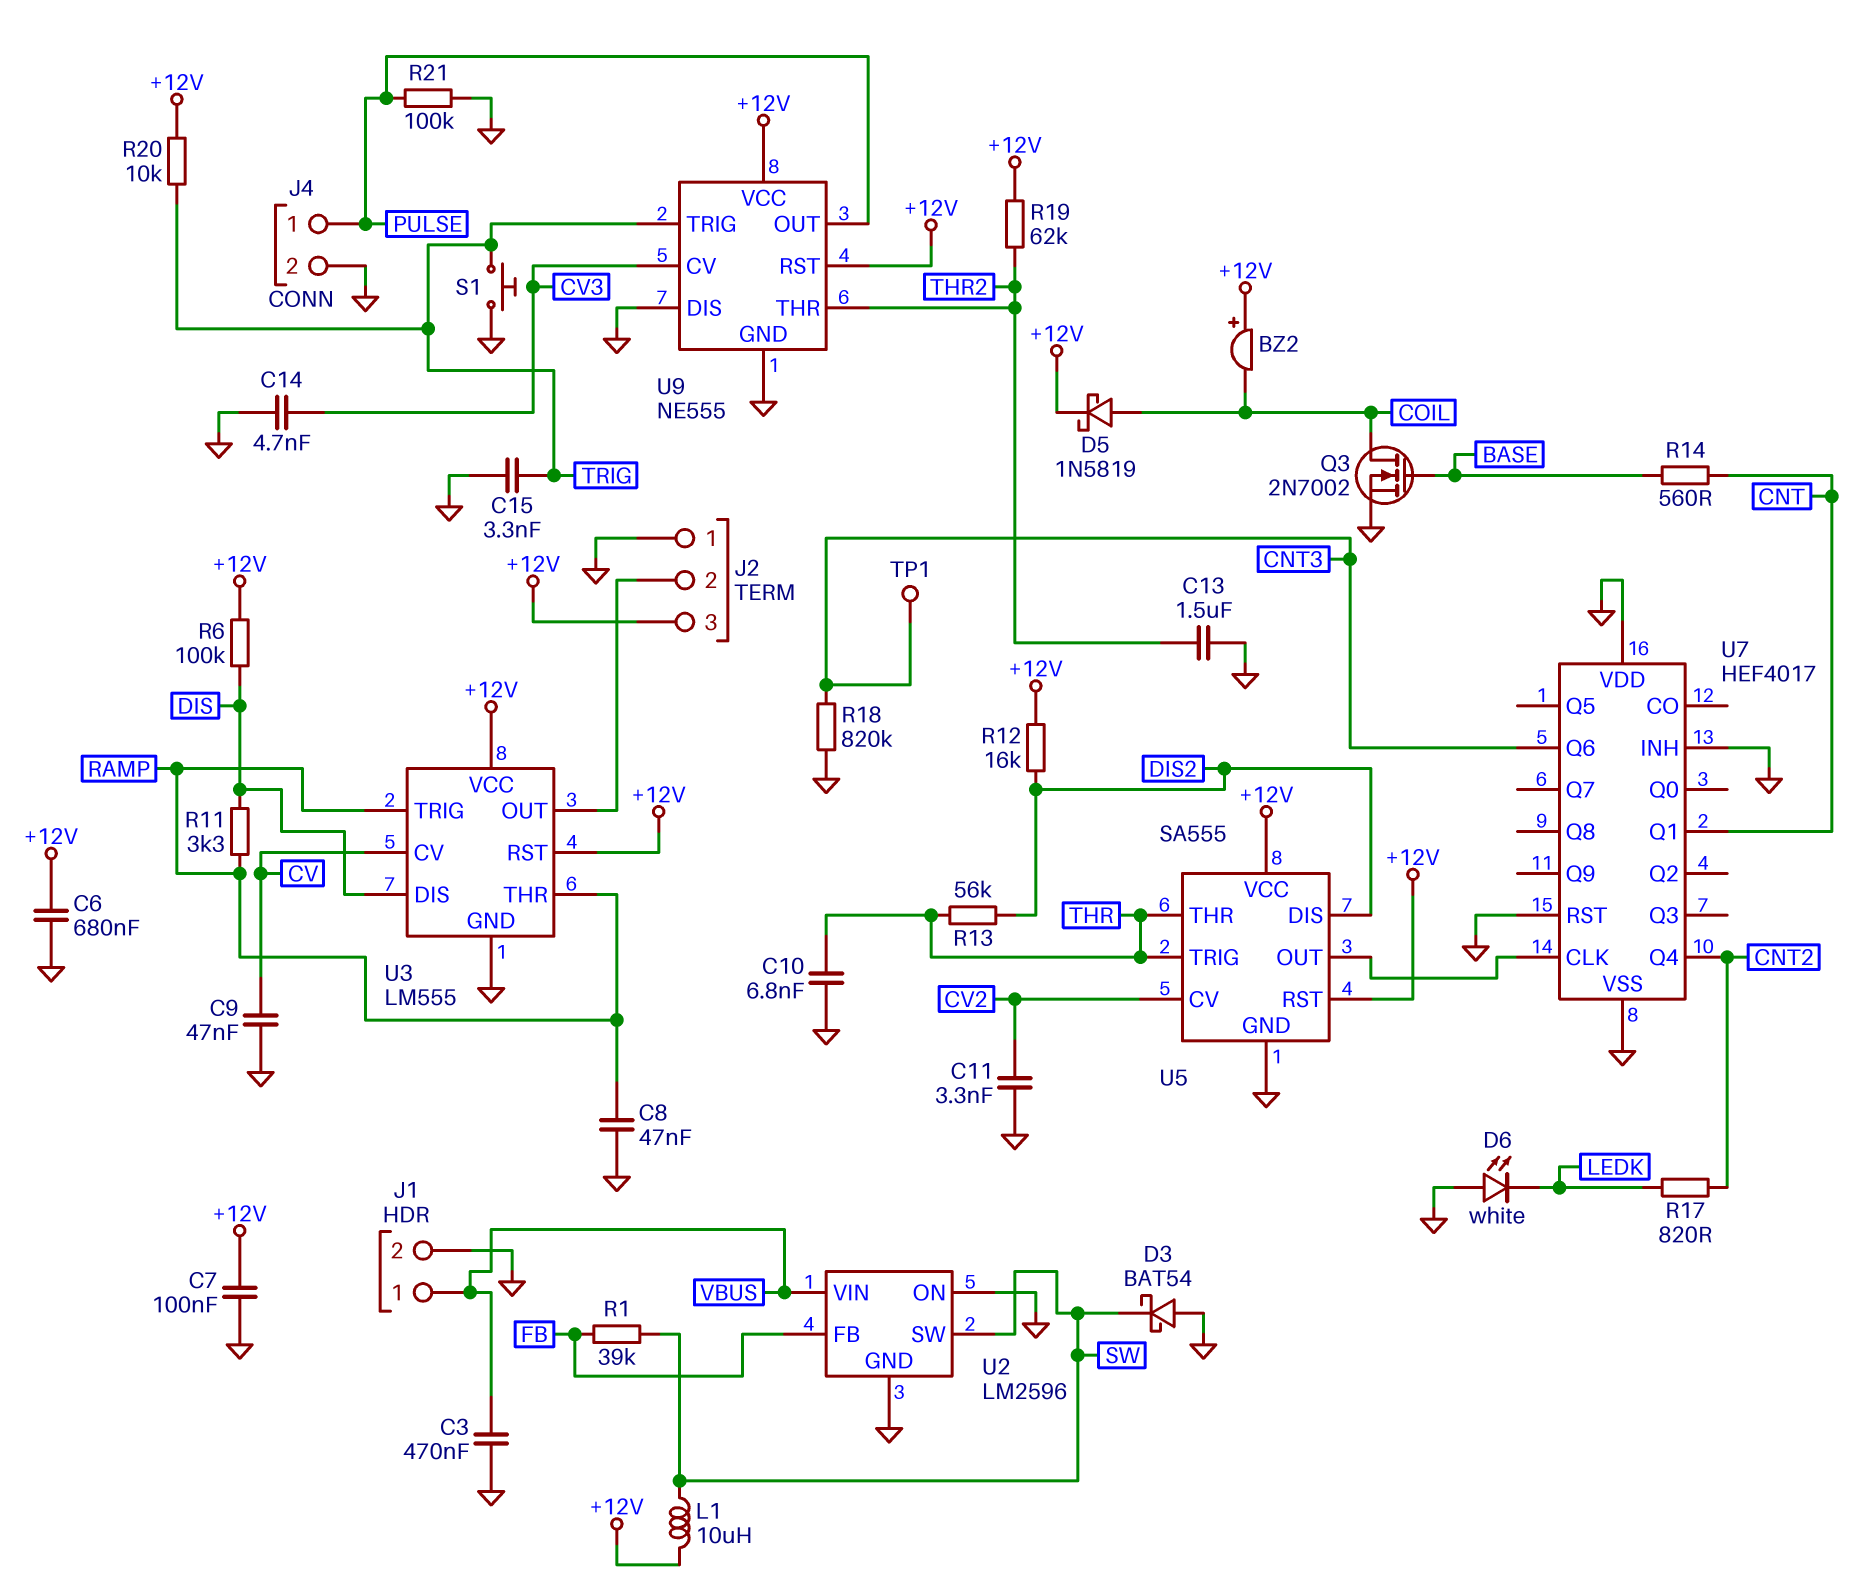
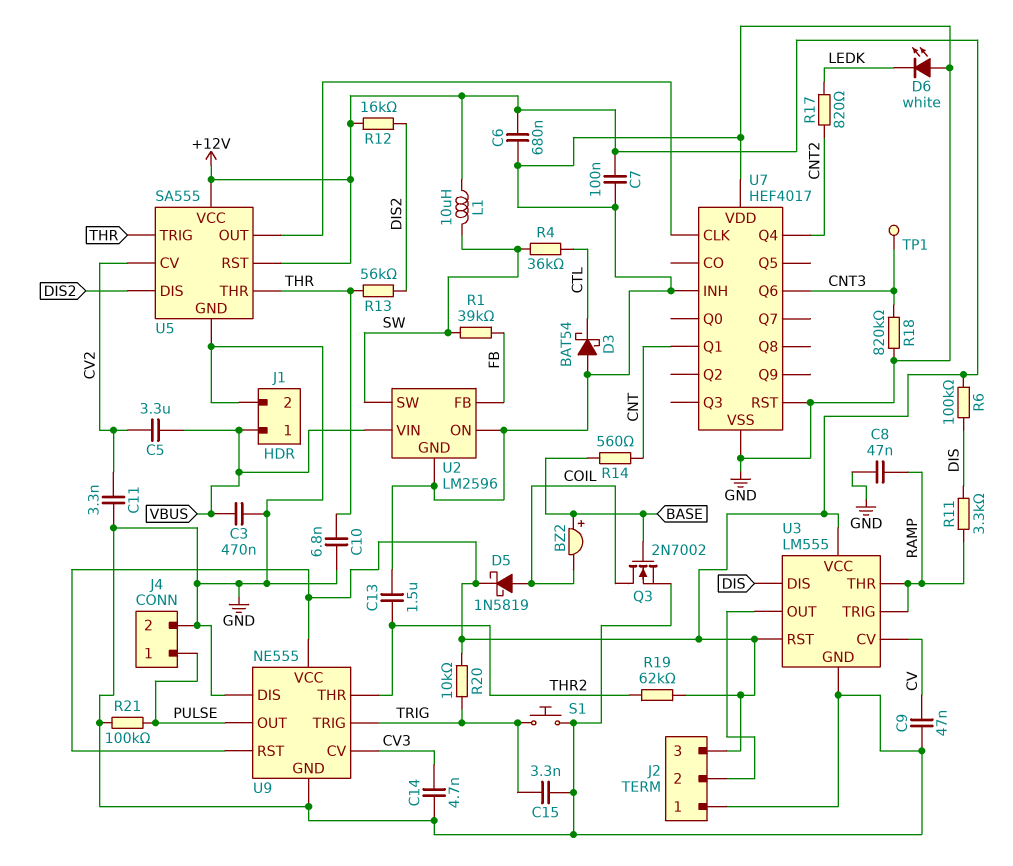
BZ2: buzzer (plus +12V, minus COIL) -> buzzer (plus BASE, minus COIL)
C5: none -> 3.3uF (CV2, VBUS)
D3: schottky BAT54 (A GND, K SW) -> schottky BAT54 (A GND, K CTL)
R4: none -> 36k (CTL, SW)

